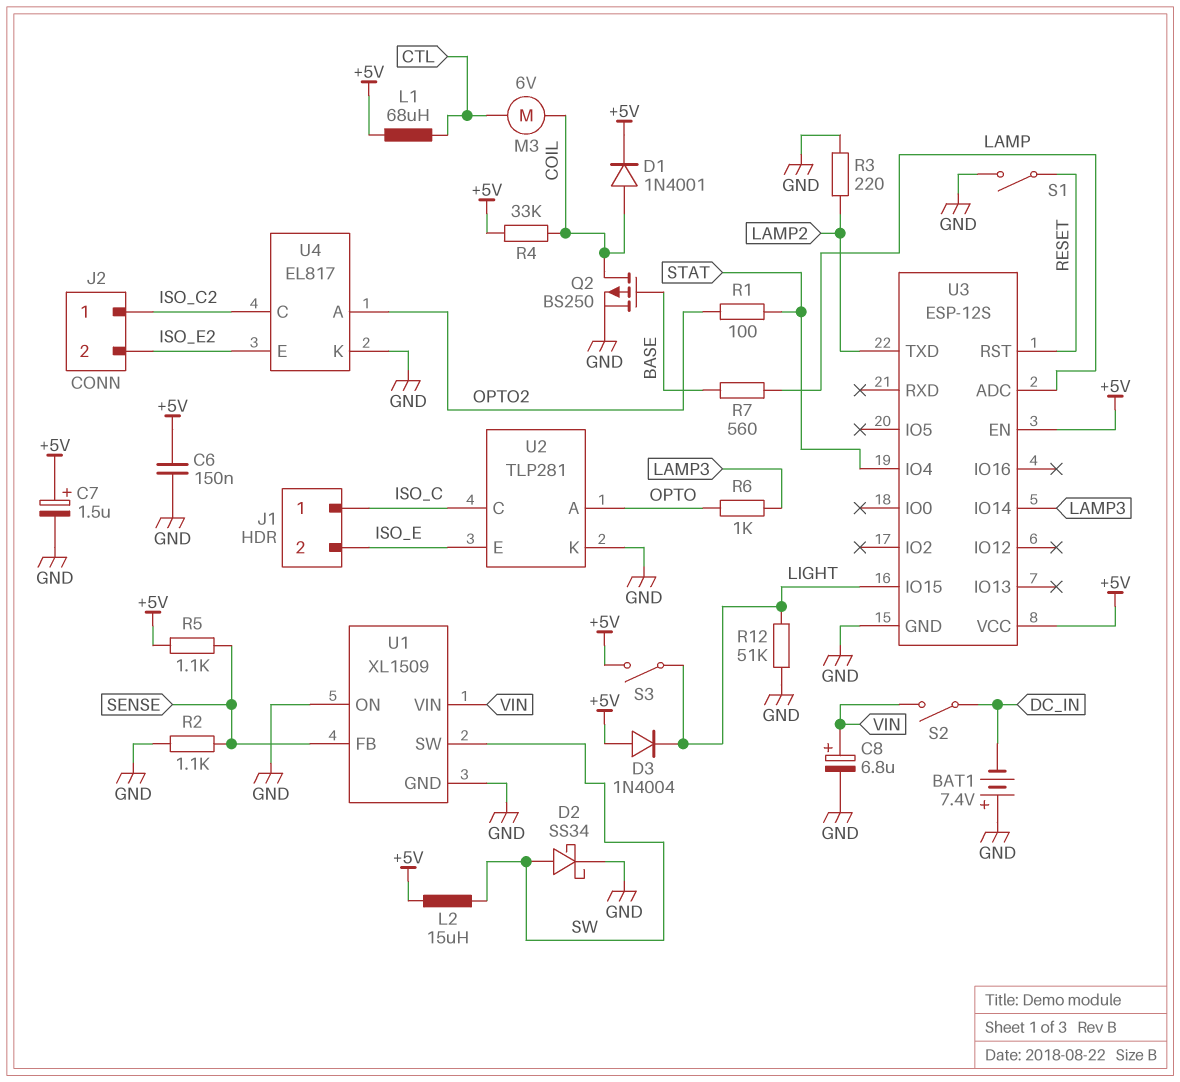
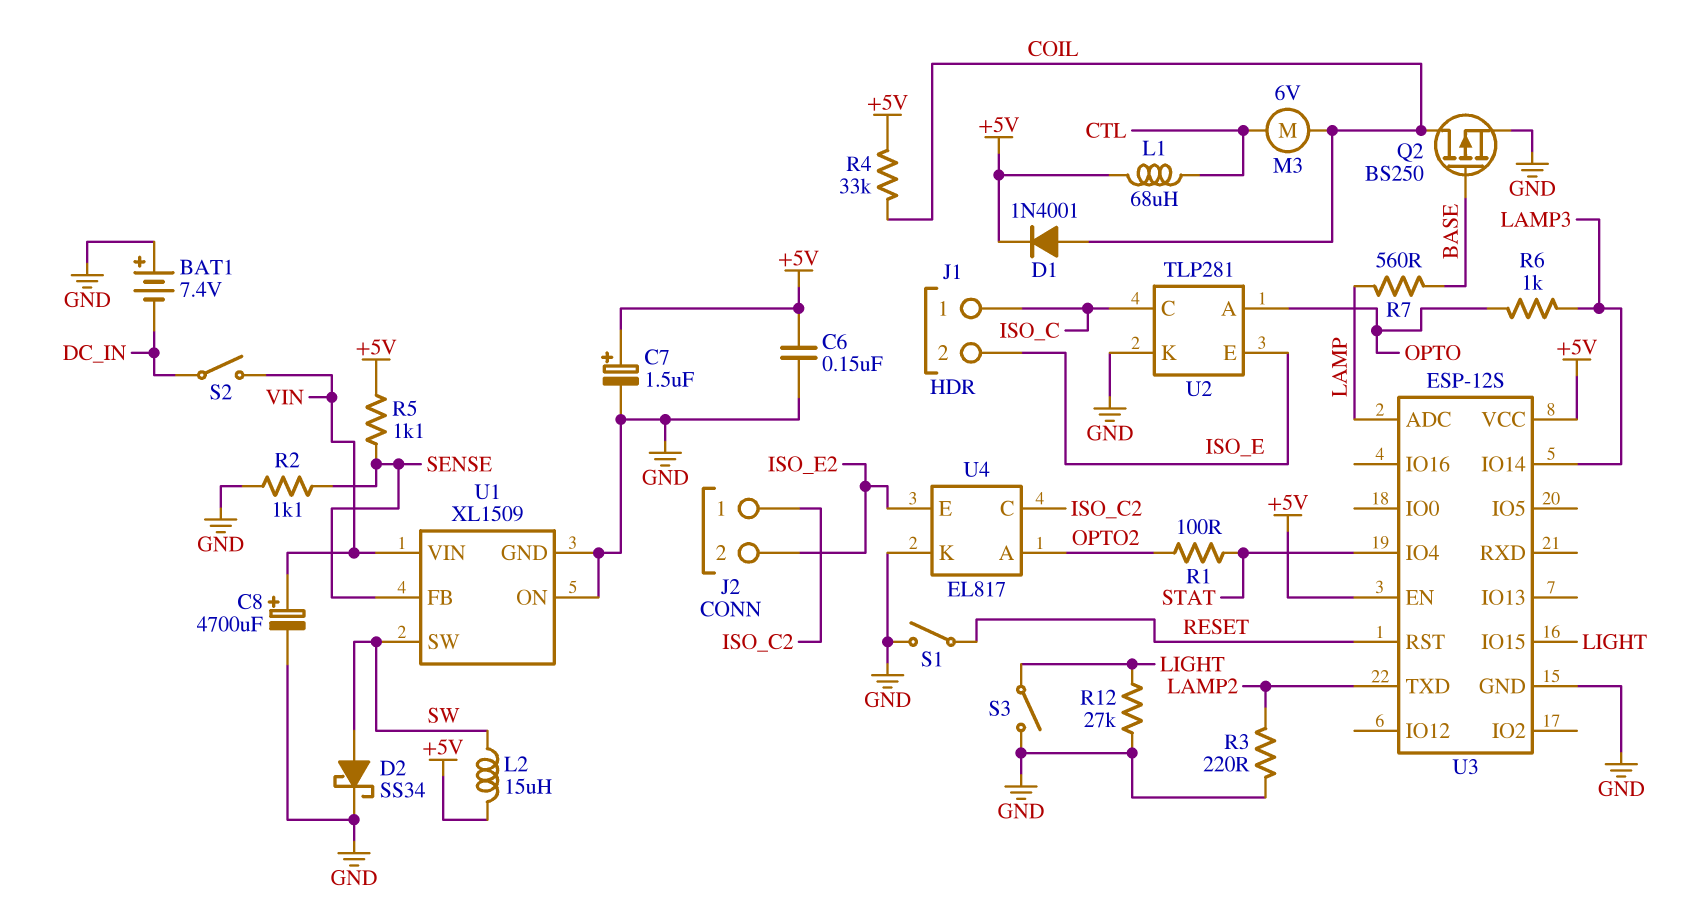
C8: 6.8uF (plus VIN, minus GND) -> 4700uF (plus VIN, minus GND)
D3: diode 1N4004 (A +5V, K LIGHT) -> none
R12: 51k (GND, LIGHT) -> 27k (GND, LIGHT)
S3: switch (+5V, LIGHT) -> switch (GND, LIGHT)

